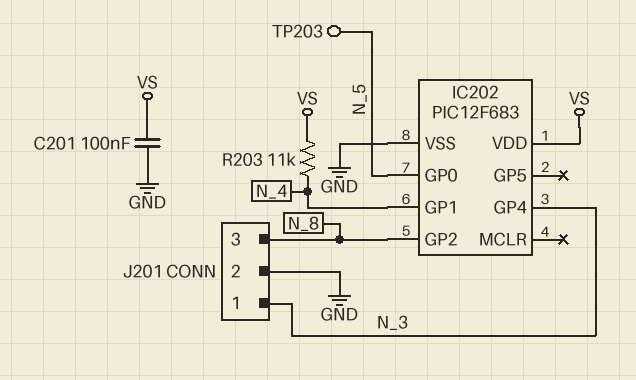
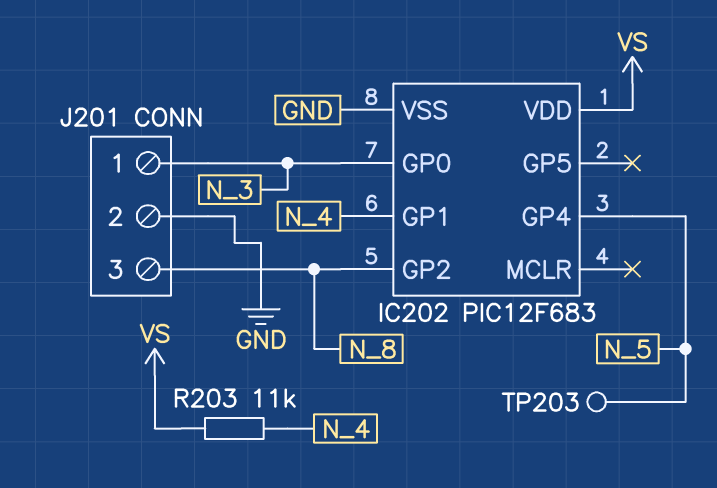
C201: 100nF (GND, VS) -> none
IC202 pin GP0: N_5 -> N_3
IC202 pin GP4: N_3 -> N_5

